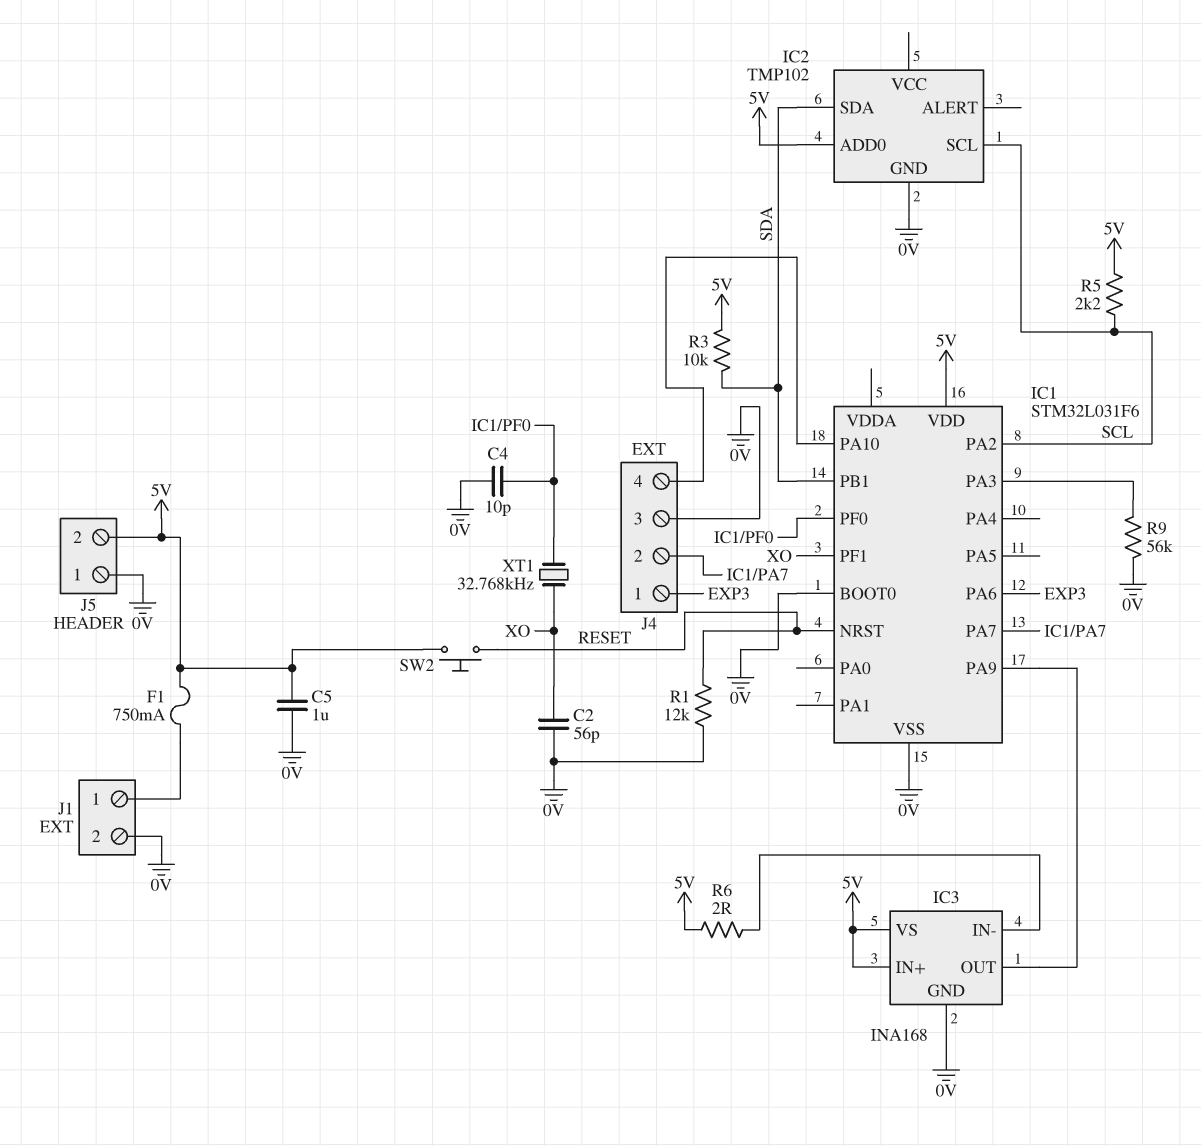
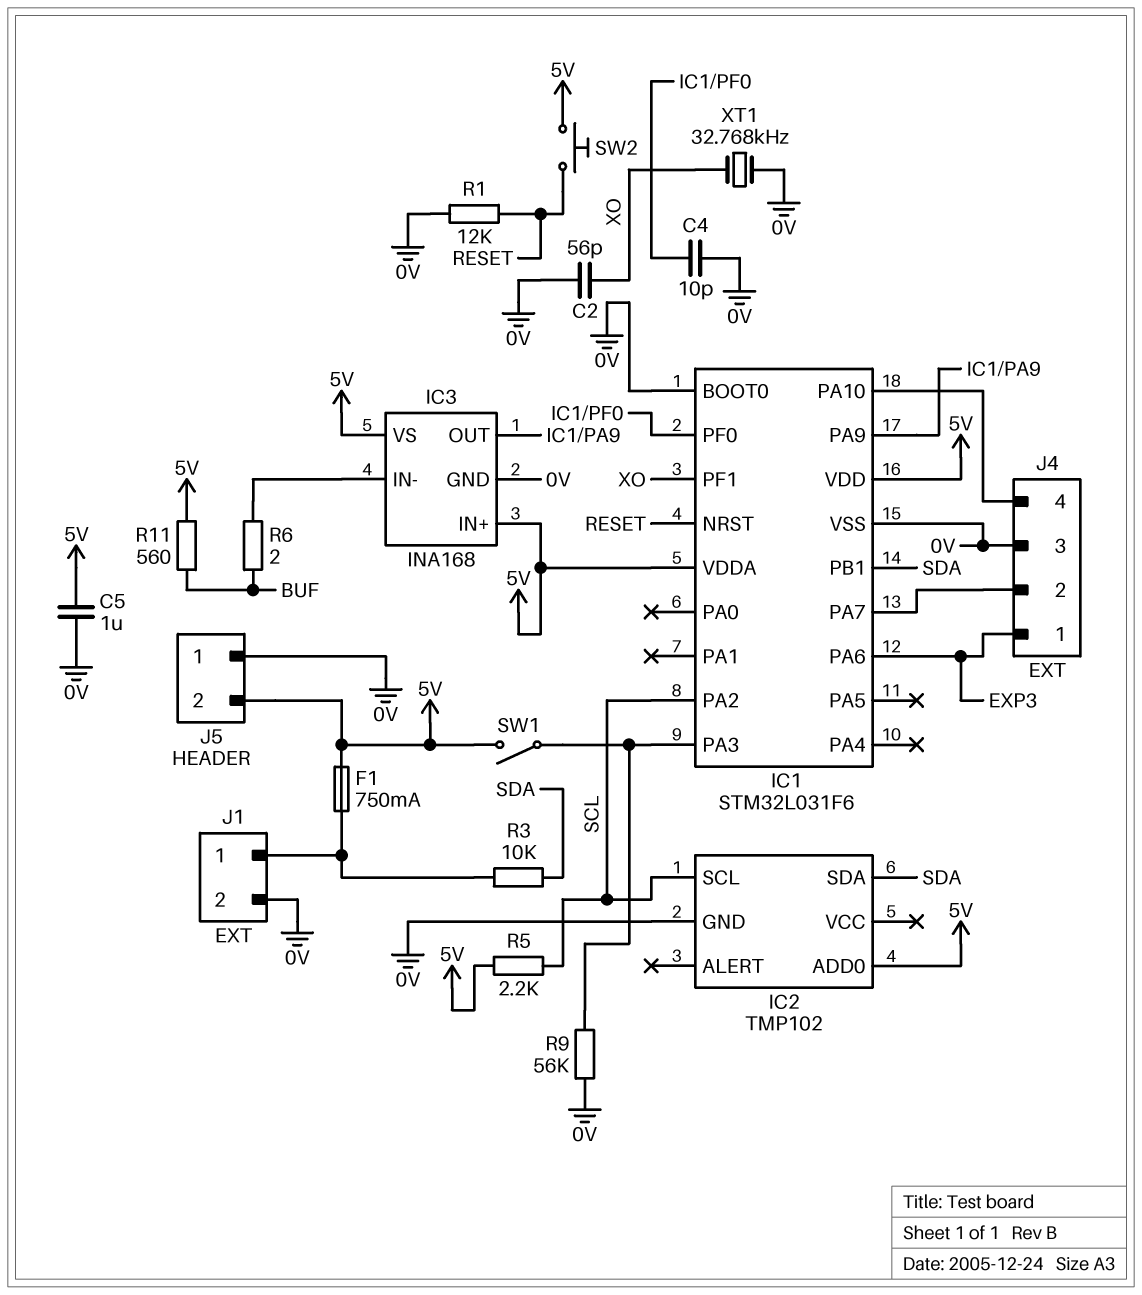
IC1 pin VDDA: none -> 5V
R3: 10k (5V, SDA) -> 10k (J1/1, SDA)
R6: 2 (5V, IC3/IN-) -> 2 (BUF, IC3/IN-)
R11: none -> 560 (5V, BUF)
SW1: none -> switch (5V, IC1/PA3)
XT1: 32.768kHz (IC1/PF0, XO) -> 32.768kHz (0V, XO)

